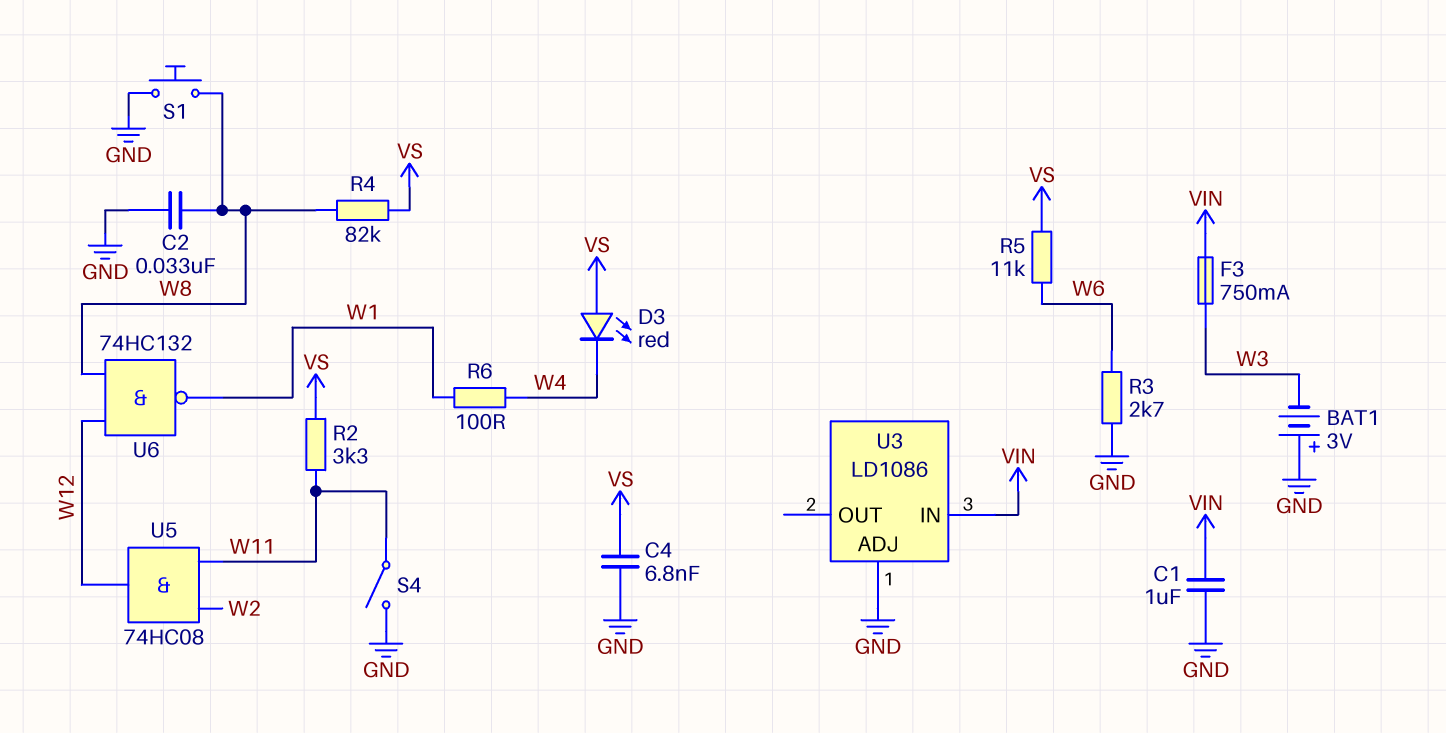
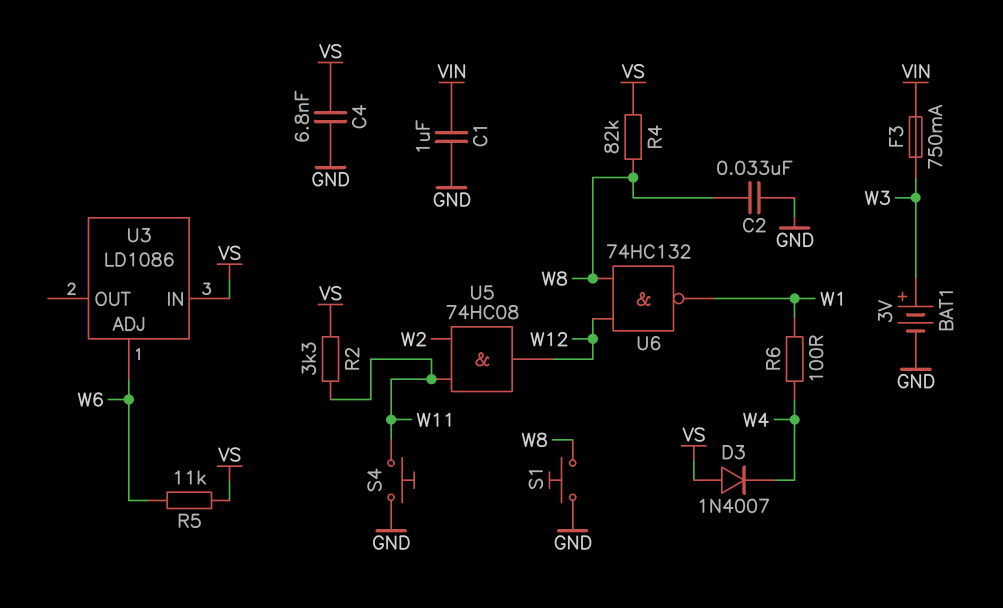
BAT1: 3V (plus GND, minus W3) -> 3V (plus W3, minus GND)
D3: LED red (A VS, K W4) -> diode 1N4007 (A VS, K W4)
R3: 2.7k (GND, W6) -> none
S4: switch (GND, W11) -> button (GND, W11)
U3 pin ADJ: GND -> W6
U3 pin IN: VIN -> VS

